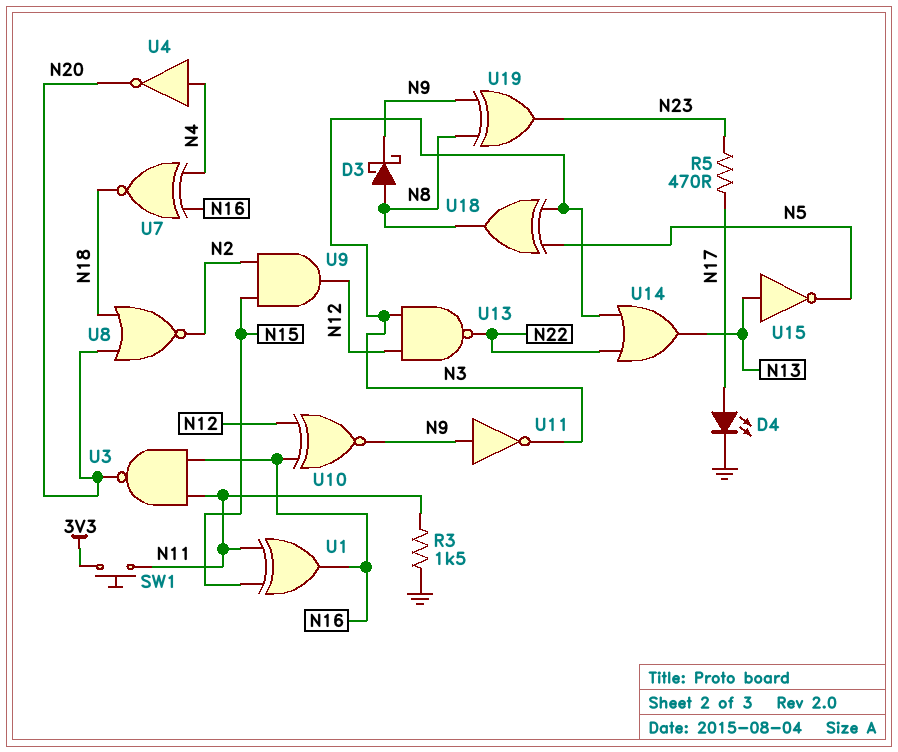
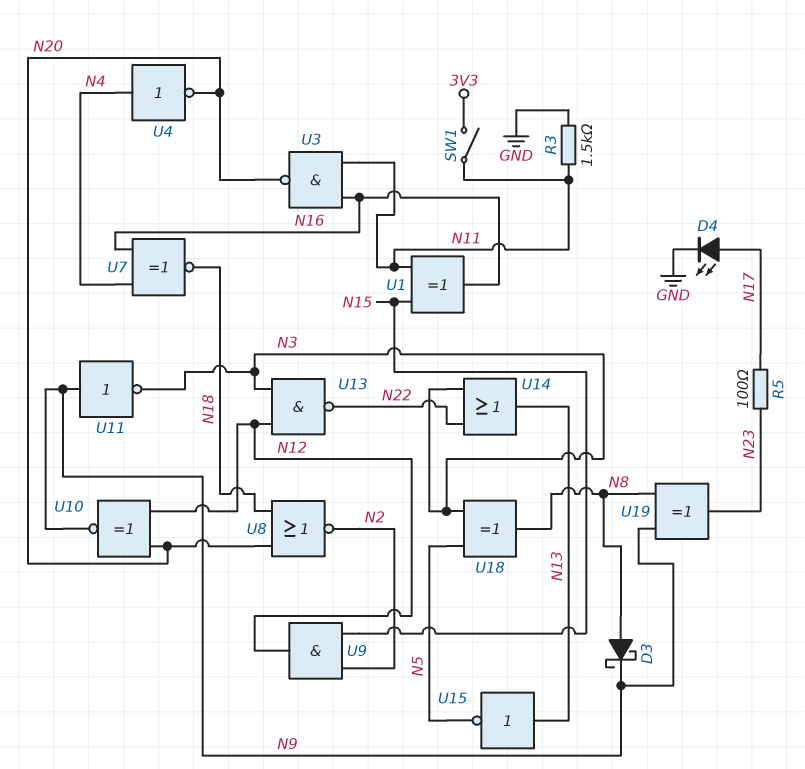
R5: 470 (N17, N23) -> 100 (N17, N23)
SW1: button (3V3, N11) -> switch (3V3, N11)
U10: XNOR (in N12, in N16, out N9) -> XNOR (in N12, in N20, out N9)

